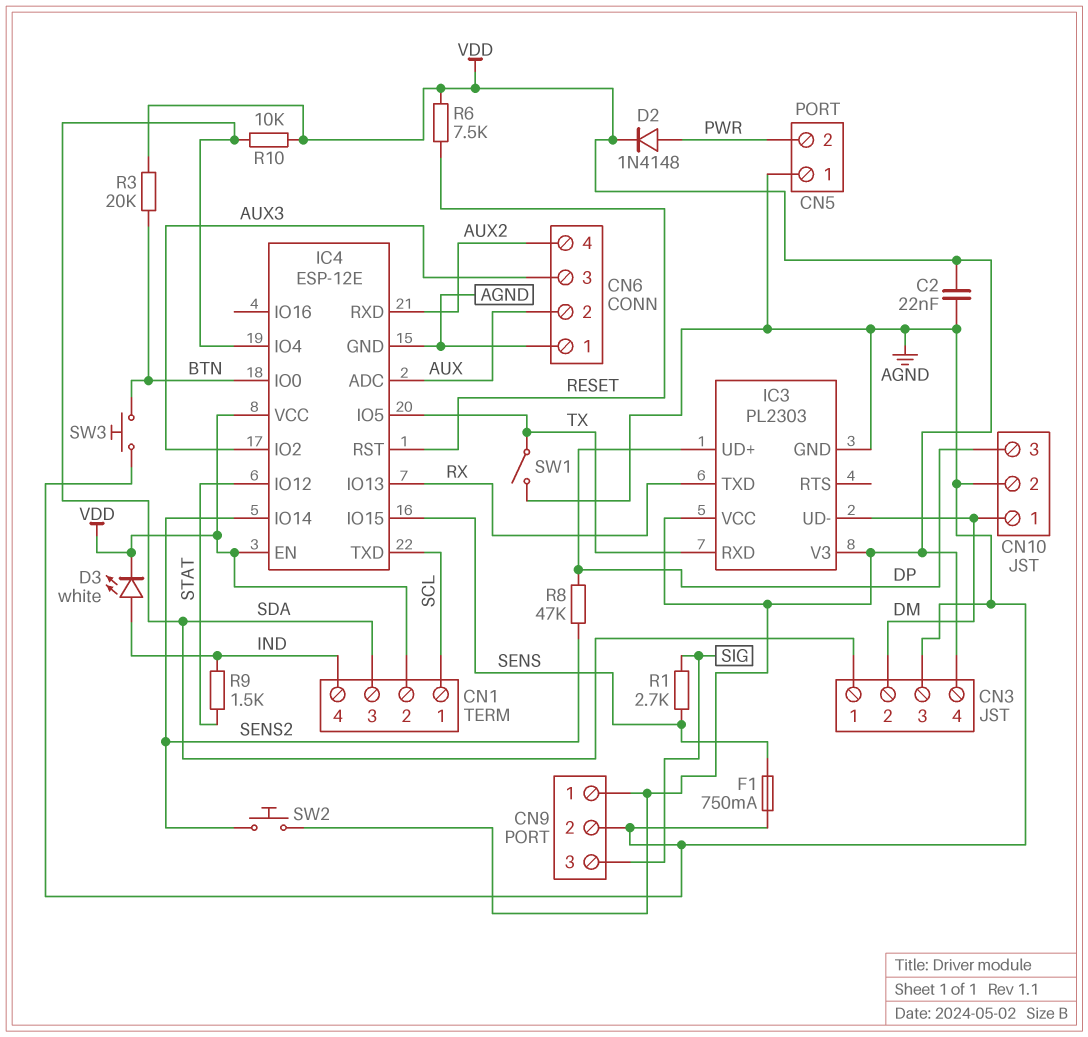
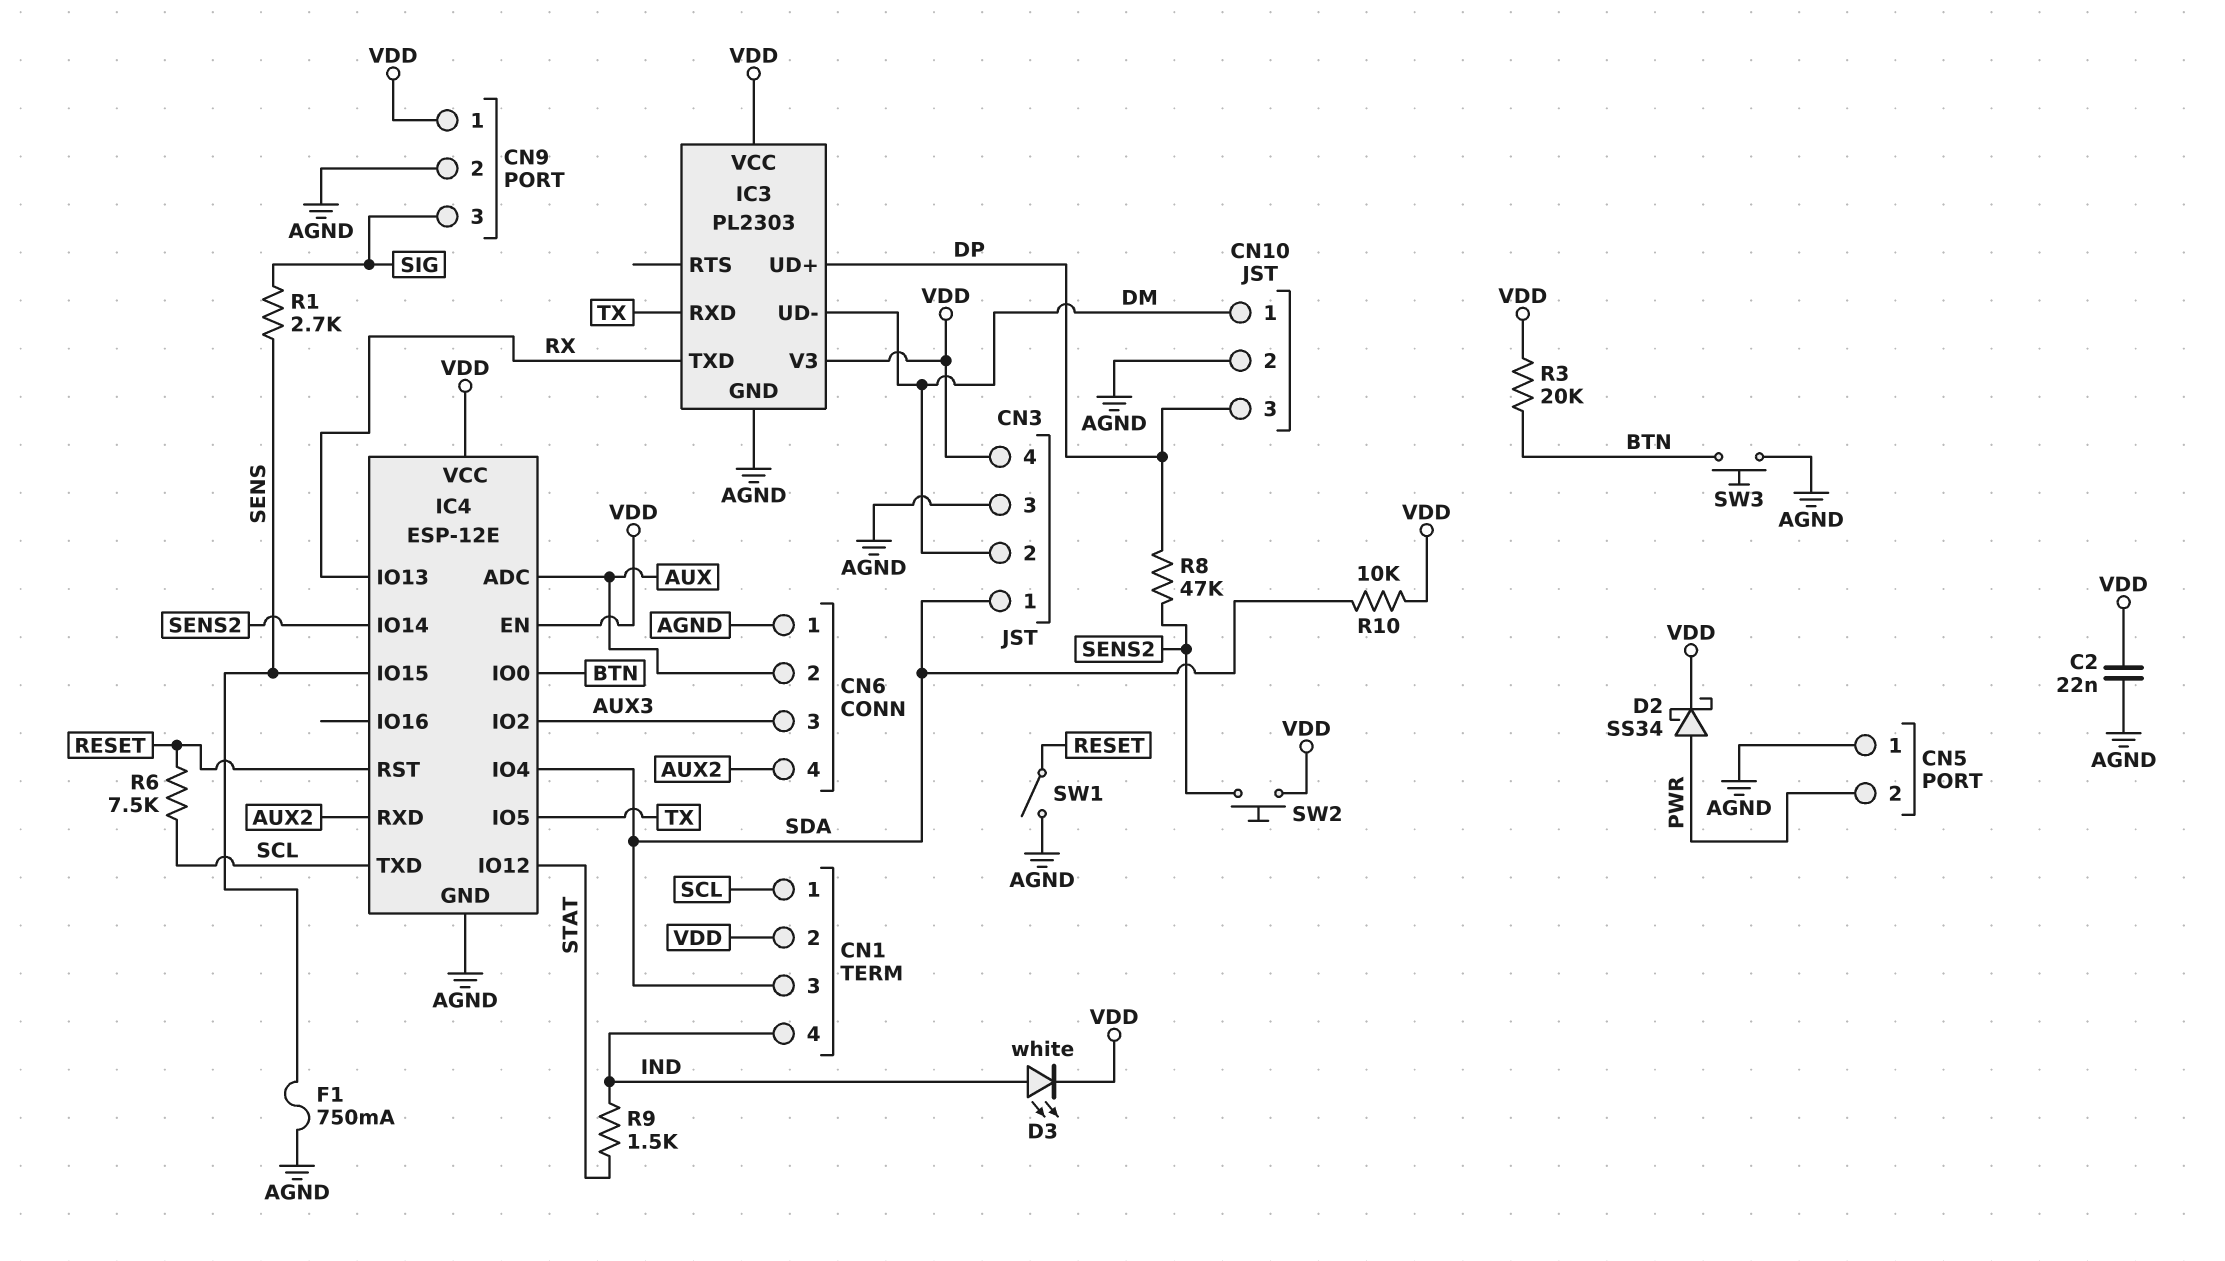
D2: diode 1N4148 (A PWR, K VDD) -> schottky SS34 (A PWR, K VDD)
R6: 7.5k (RESET, VDD) -> 7.5k (RESET, SCL)
SW1: switch (AGND, TX) -> switch (AGND, RESET)

